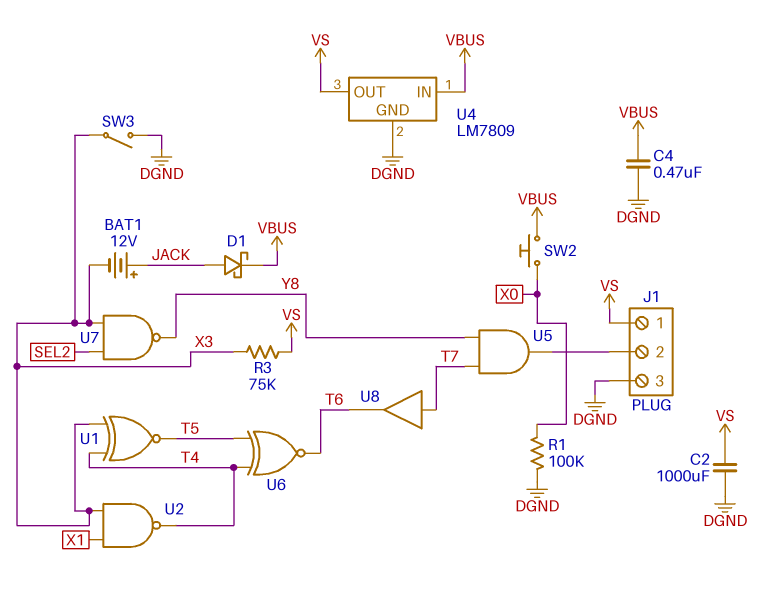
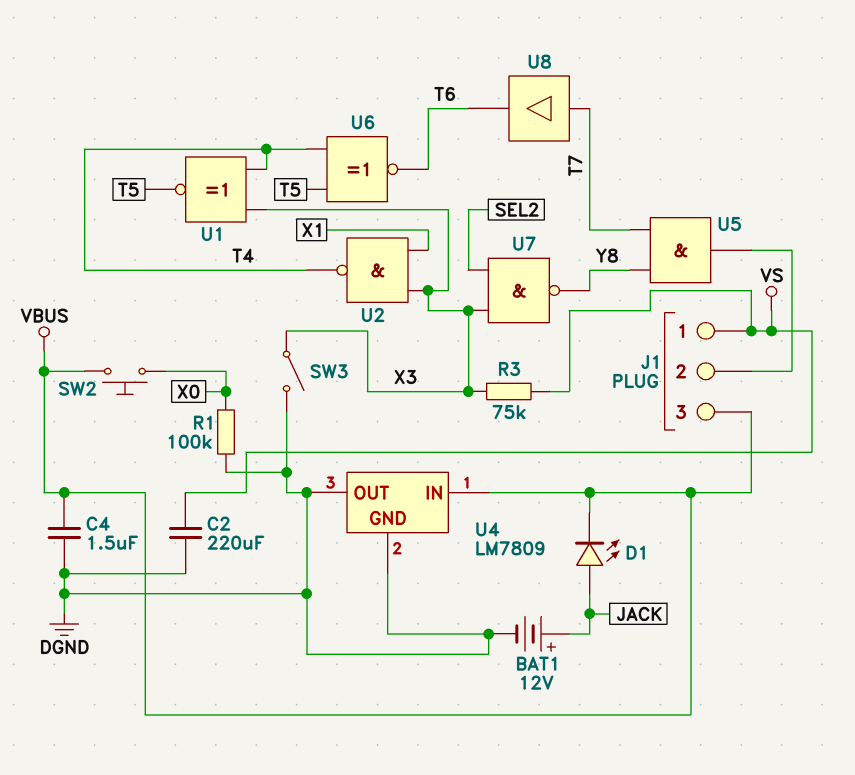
BAT1: 12V (plus JACK, minus X3) -> 12V (plus JACK, minus DGND)
C2: 1000uF (DGND, VS) -> 220uF (DGND, VS)
C4: 470nF (DGND, VBUS) -> 1.5uF (DGND, VBUS)
D1: schottky (A JACK, K VBUS) -> LED (A JACK, K VBUS)
J1 pin 3: DGND -> VBUS
U4 pin OUT: VS -> DGND

